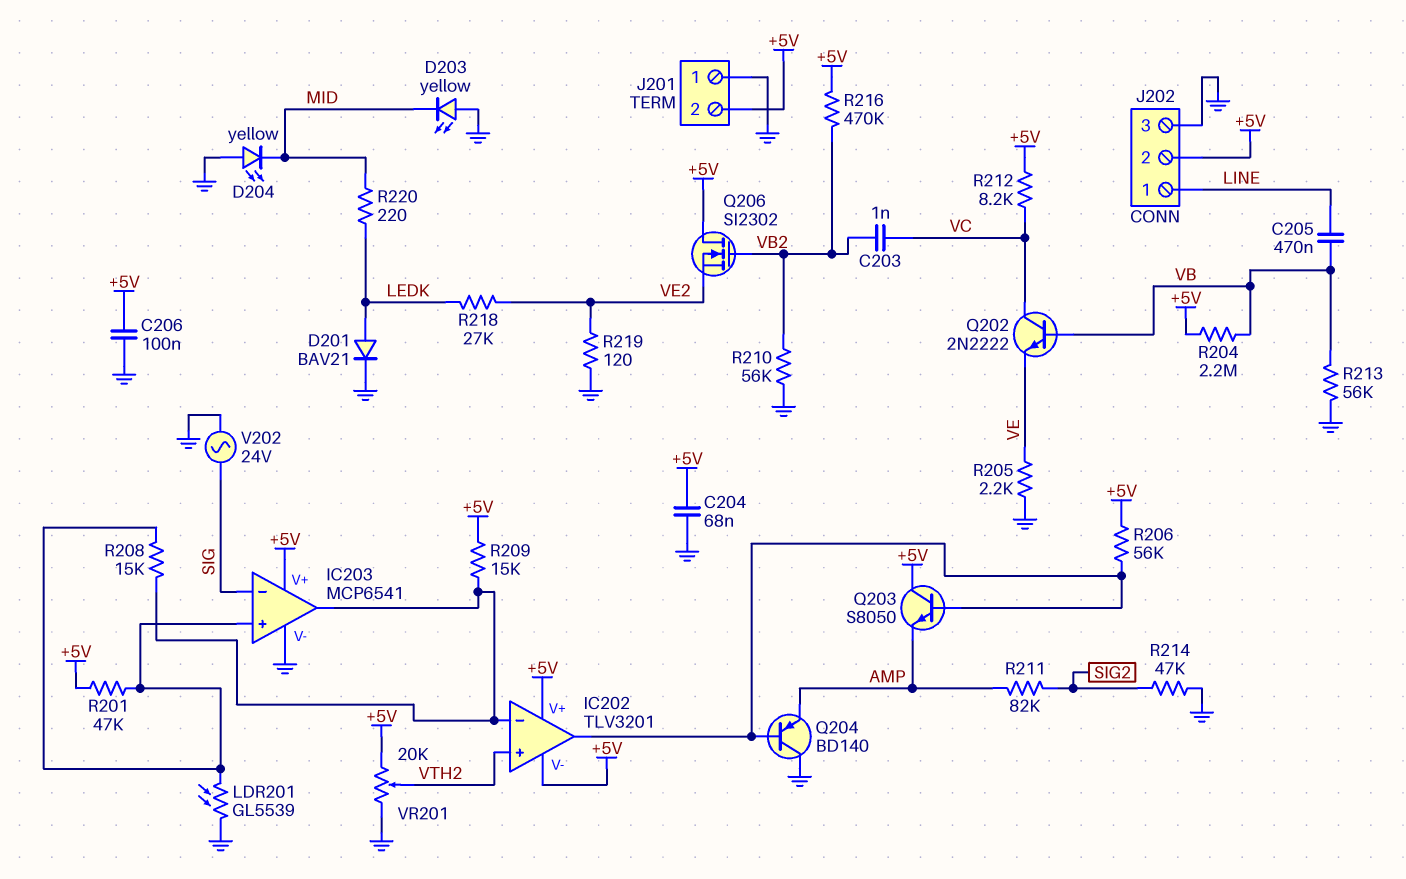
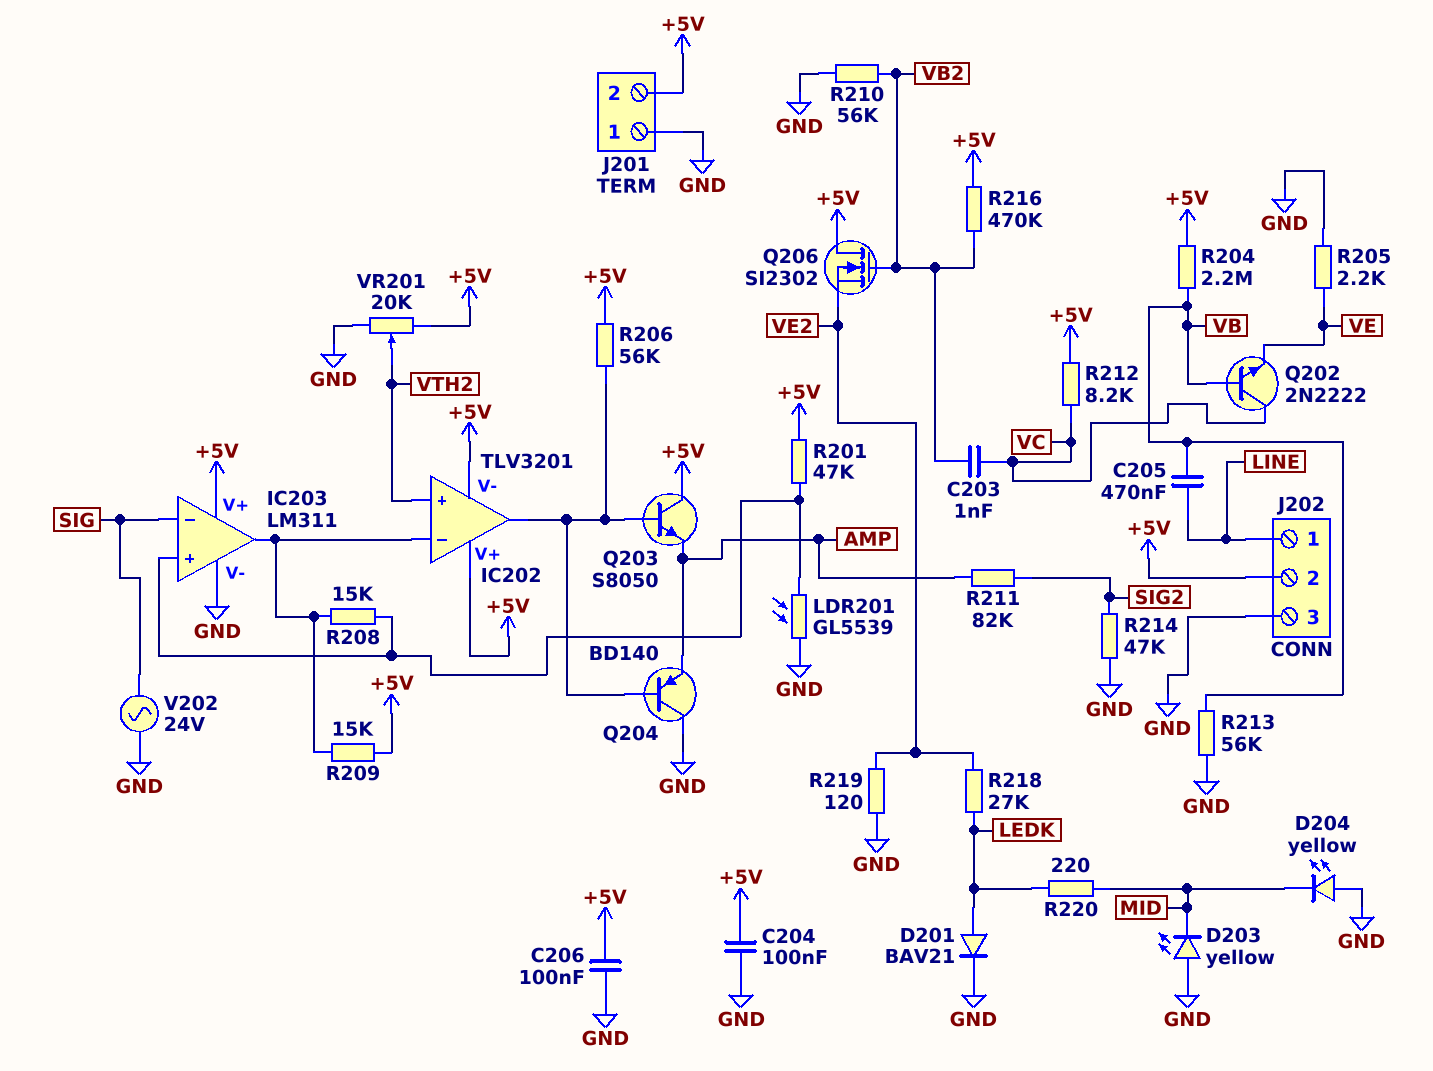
C204: 68nF (+5V, GND) -> 100nF (+5V, GND)
IC203: MCP6541 -> LM311

